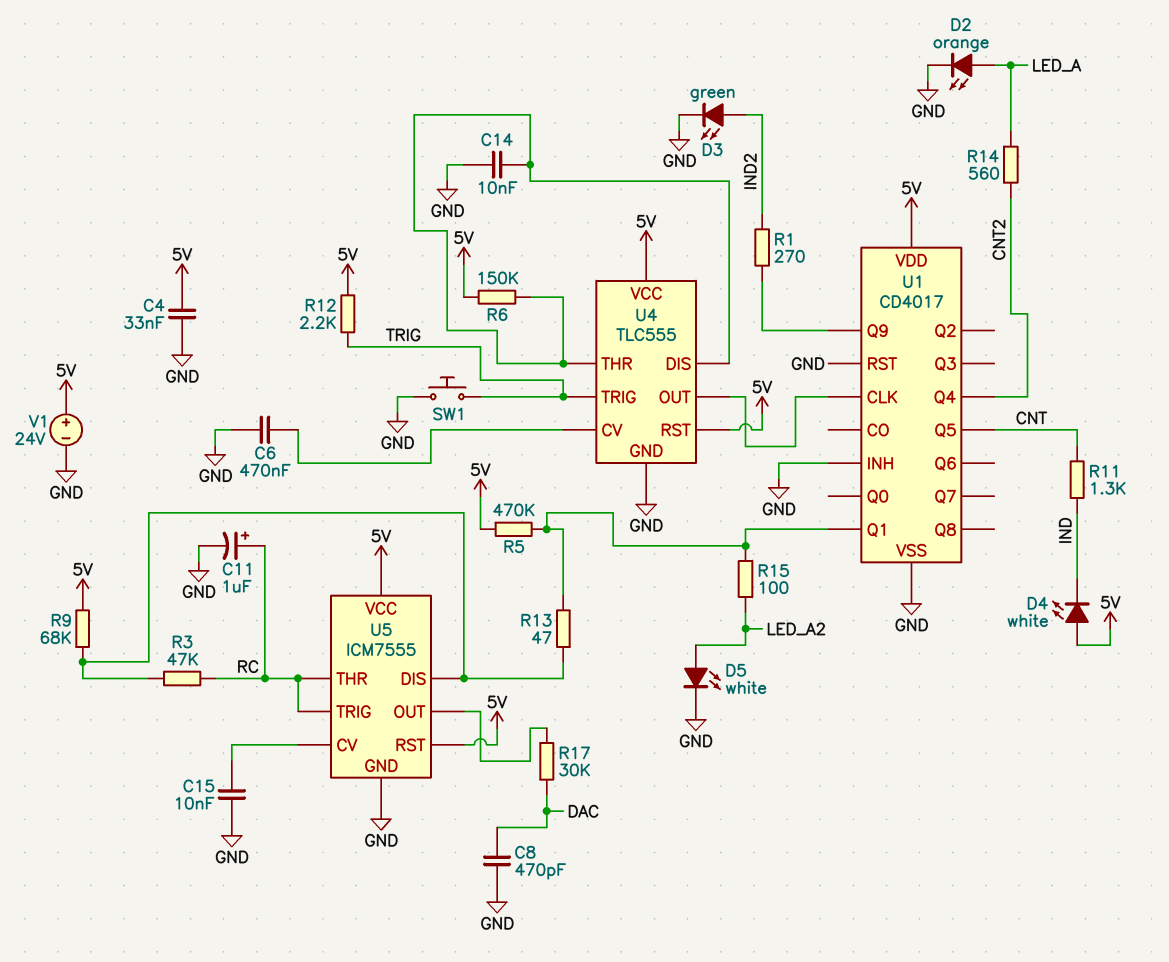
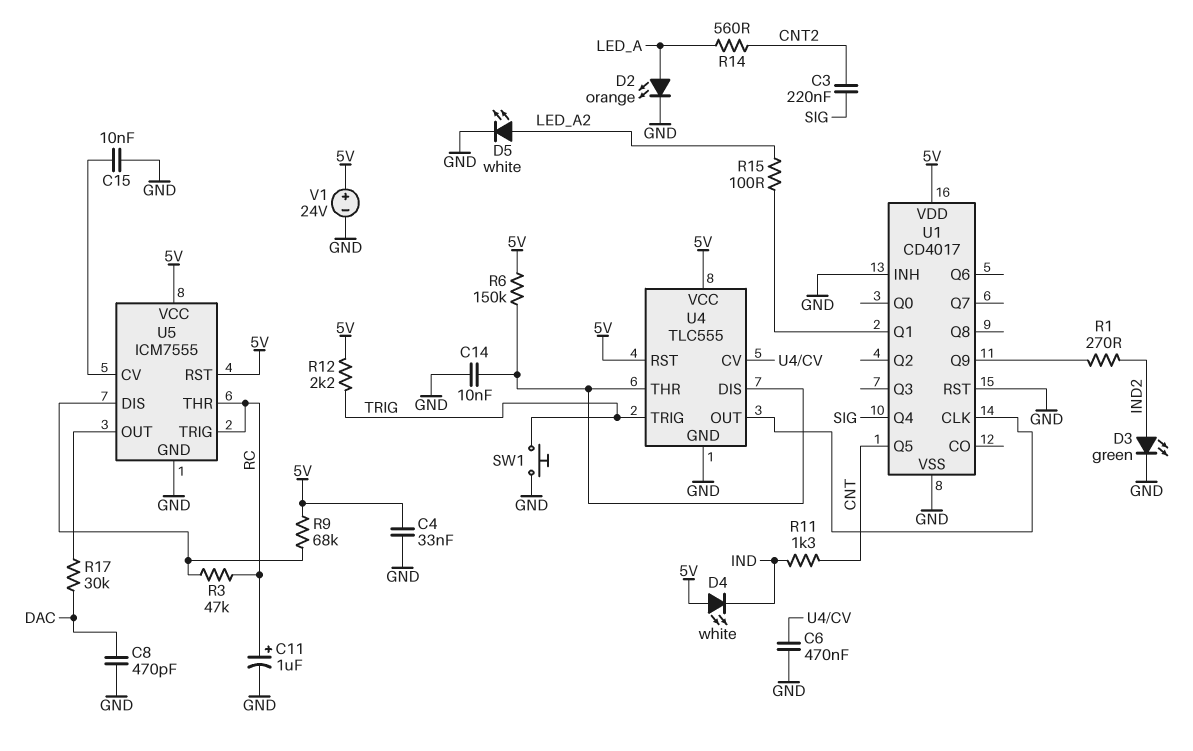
C3: none -> 220nF (CNT2, SIG)
R5: 470k (5V, U1/Q1) -> none
R13: 47 (U1/Q1, U5/DIS) -> none
U1 pin Q4: CNT2 -> SIG

